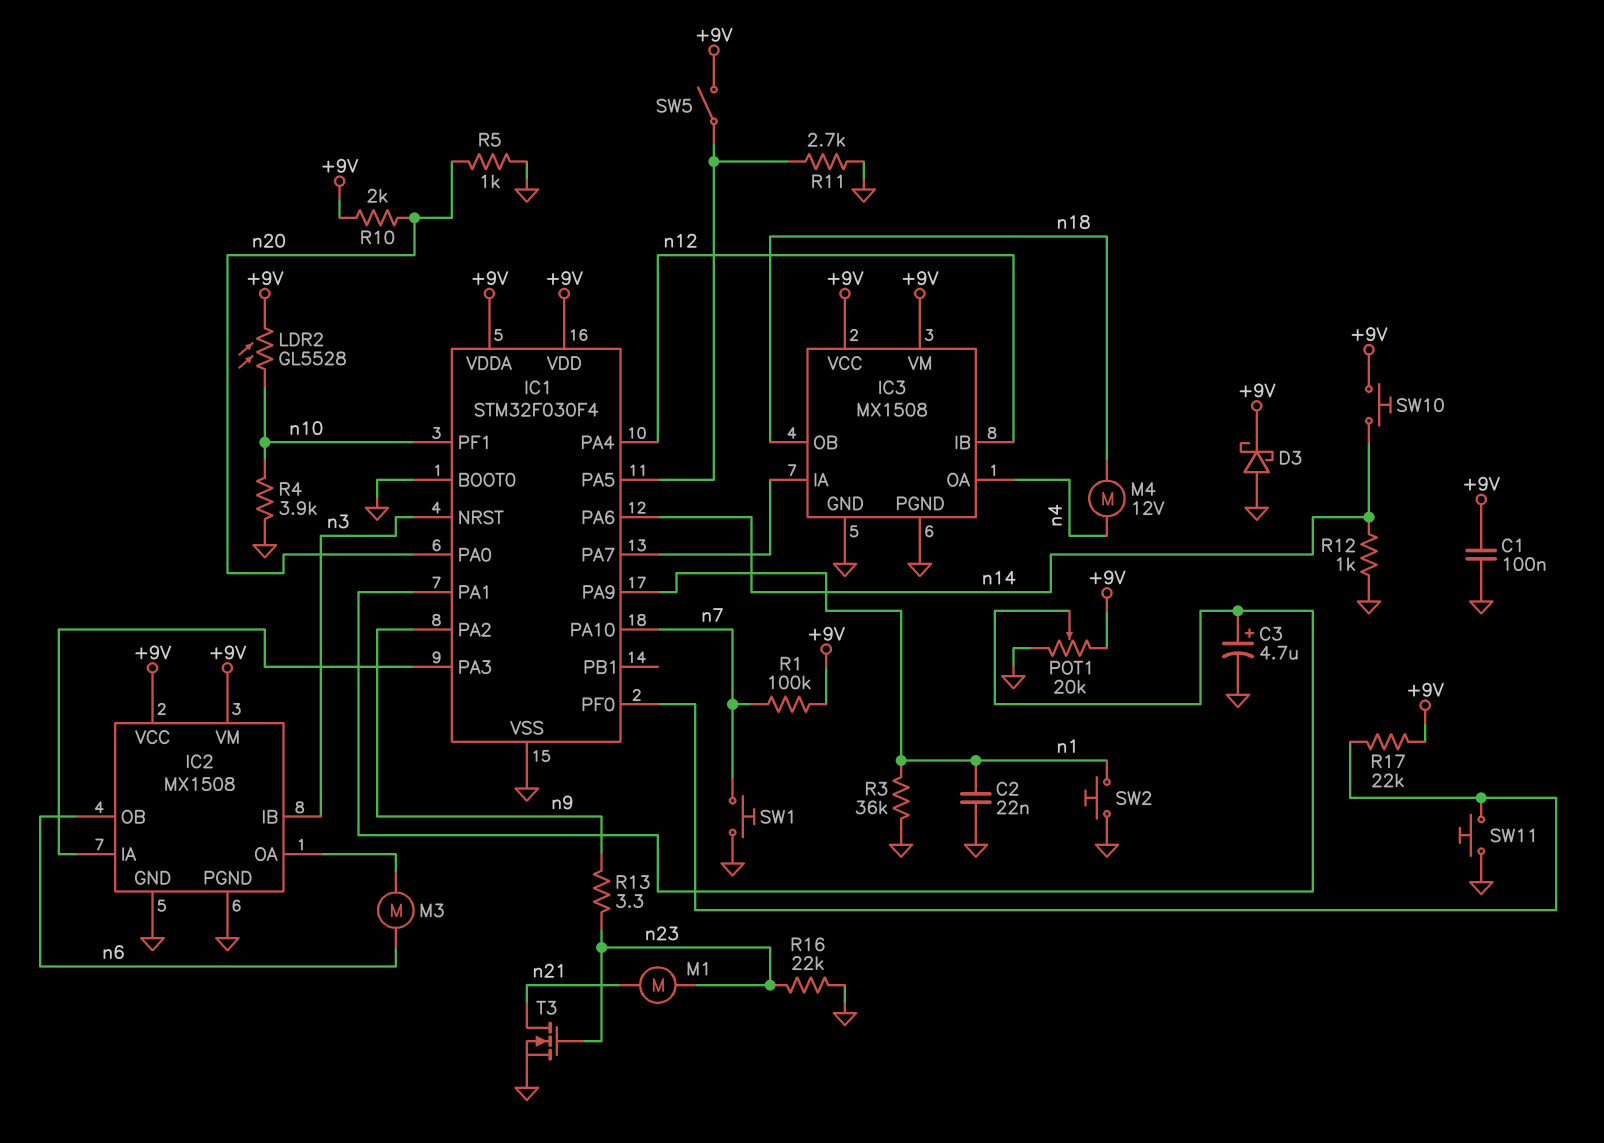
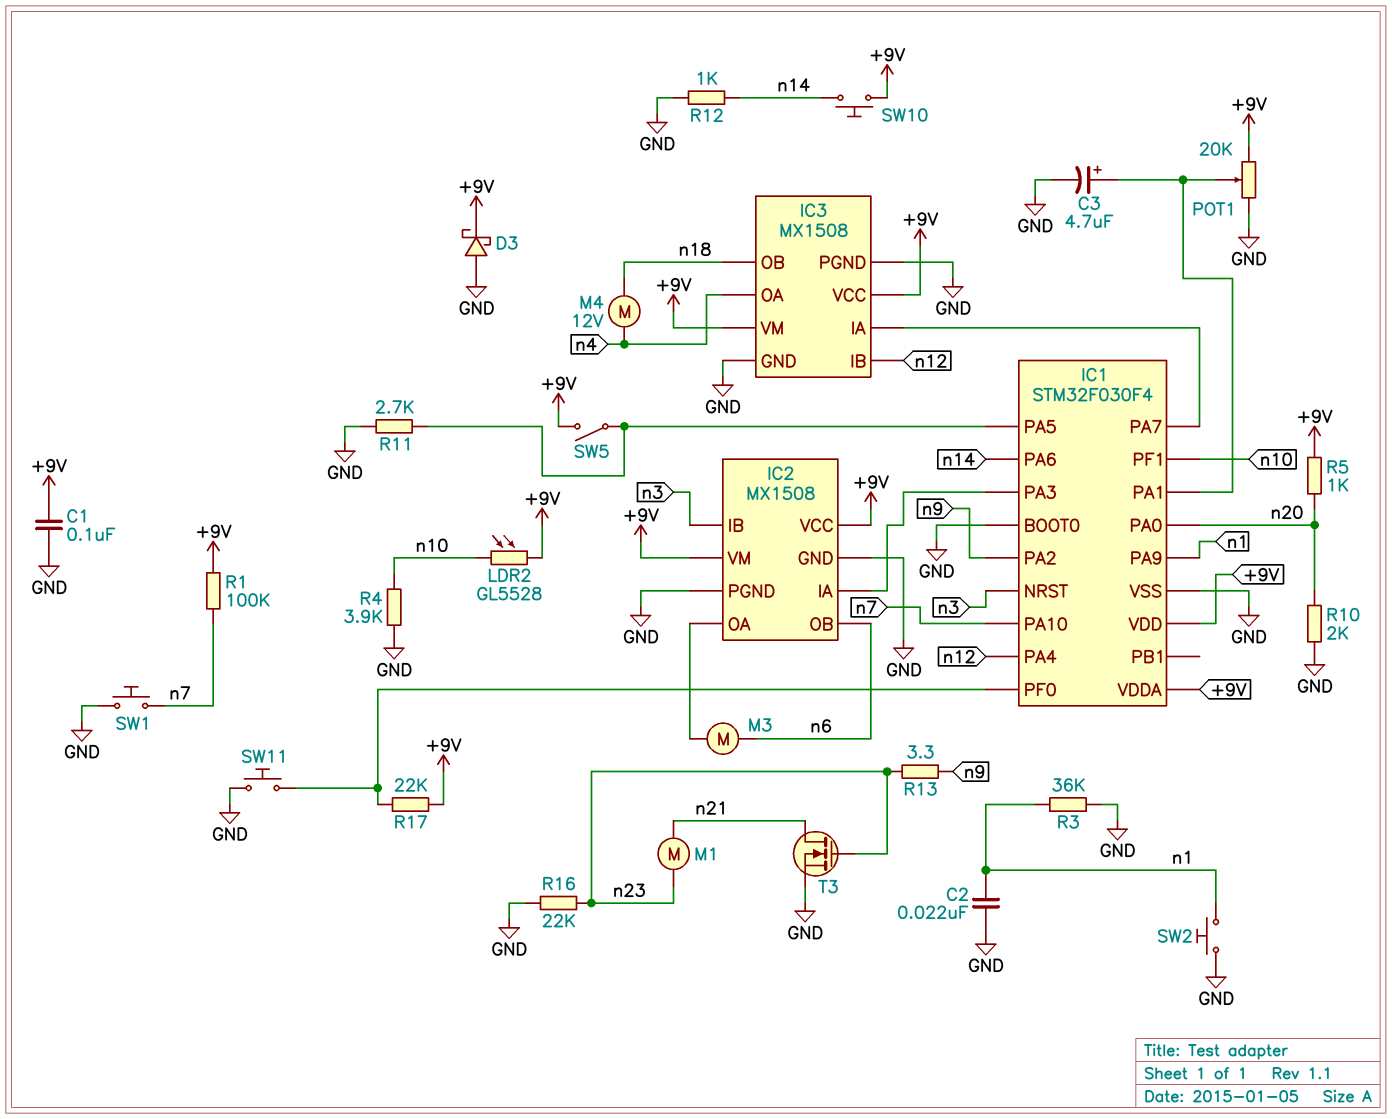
R5: 1k (GND, n20) -> 1k (+9V, n20)
R10: 2k (+9V, n20) -> 2k (GND, n20)

